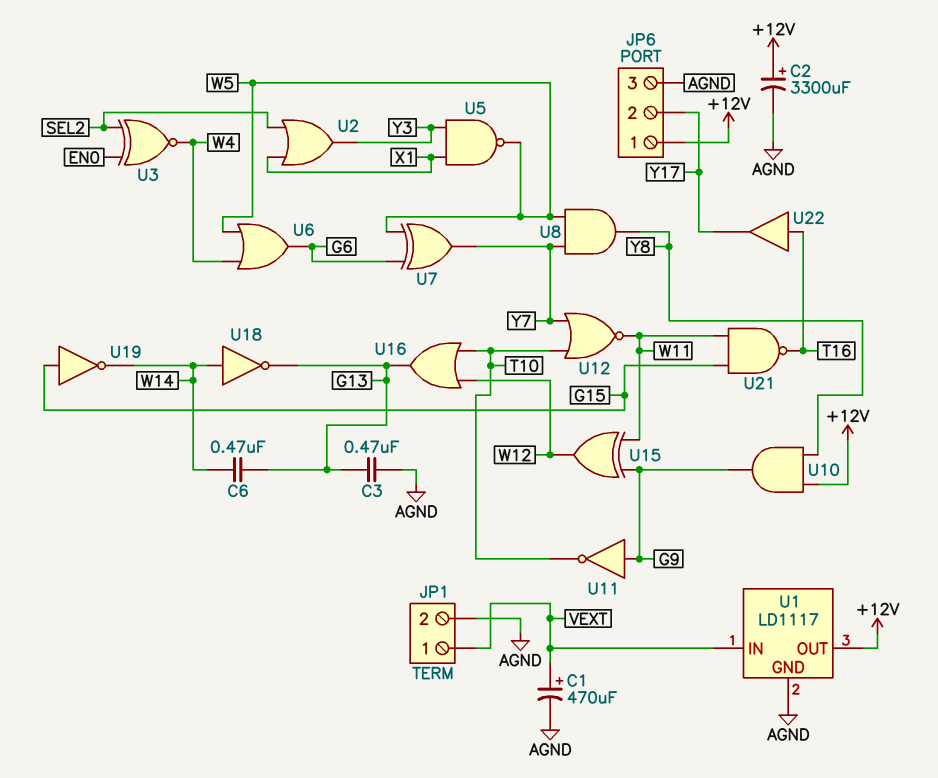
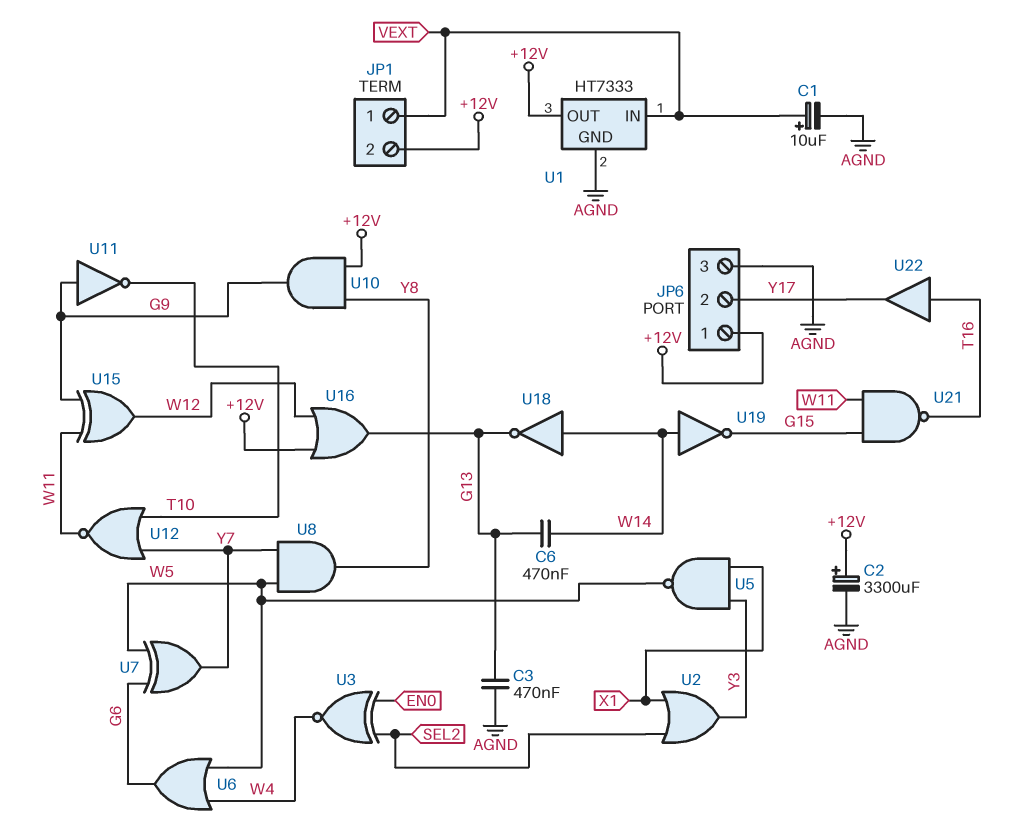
C1: 470uF (plus VEXT, minus AGND) -> 10uF (plus VEXT, minus AGND)
JP1 pin 2: AGND -> +12V
U1: LD1117 -> HT7333
U16: OR (in T10, in W12, out G13) -> OR (in +12V, in W12, out G13)
U19: NOT (in G15, out W14) -> NOT (in W14, out G15)

